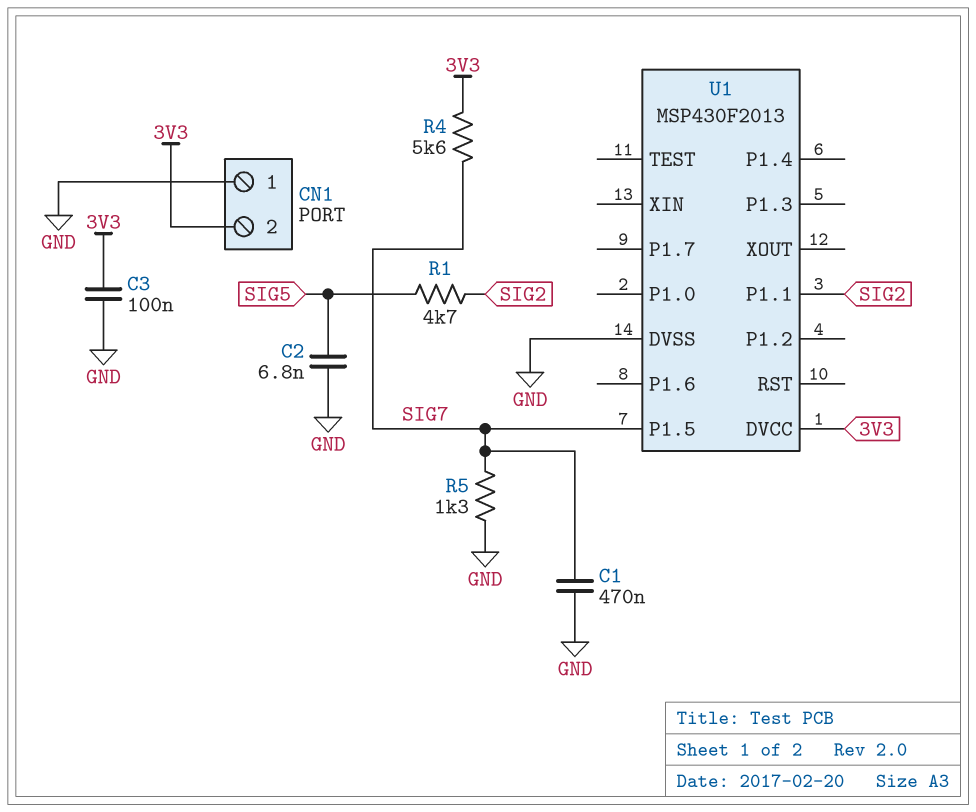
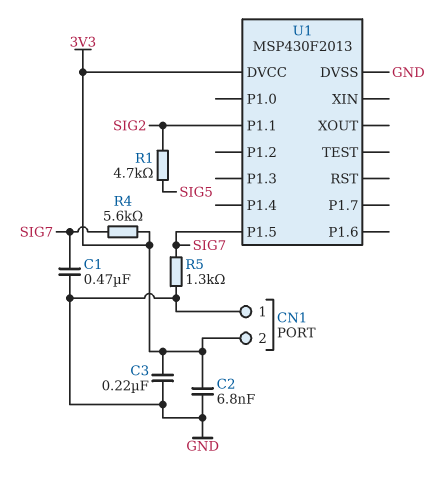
C2: 6.8nF (GND, SIG5) -> 6.8nF (3V3, GND)
C3: 100nF (3V3, GND) -> 220nF (3V3, GND)

